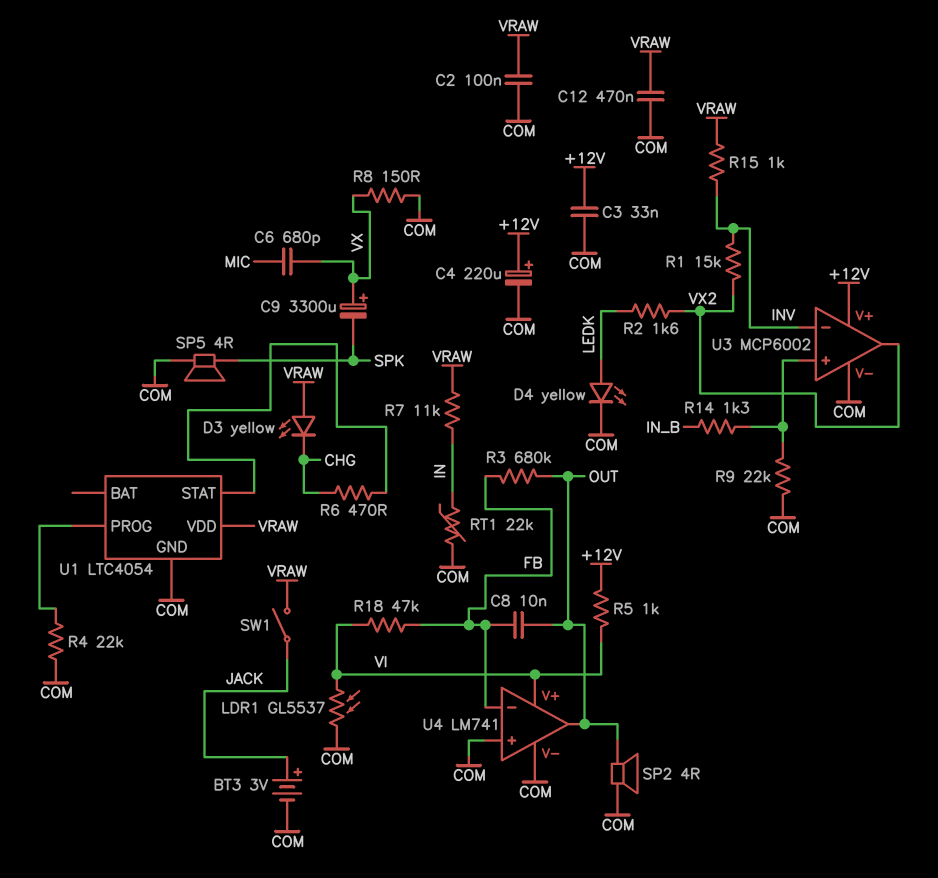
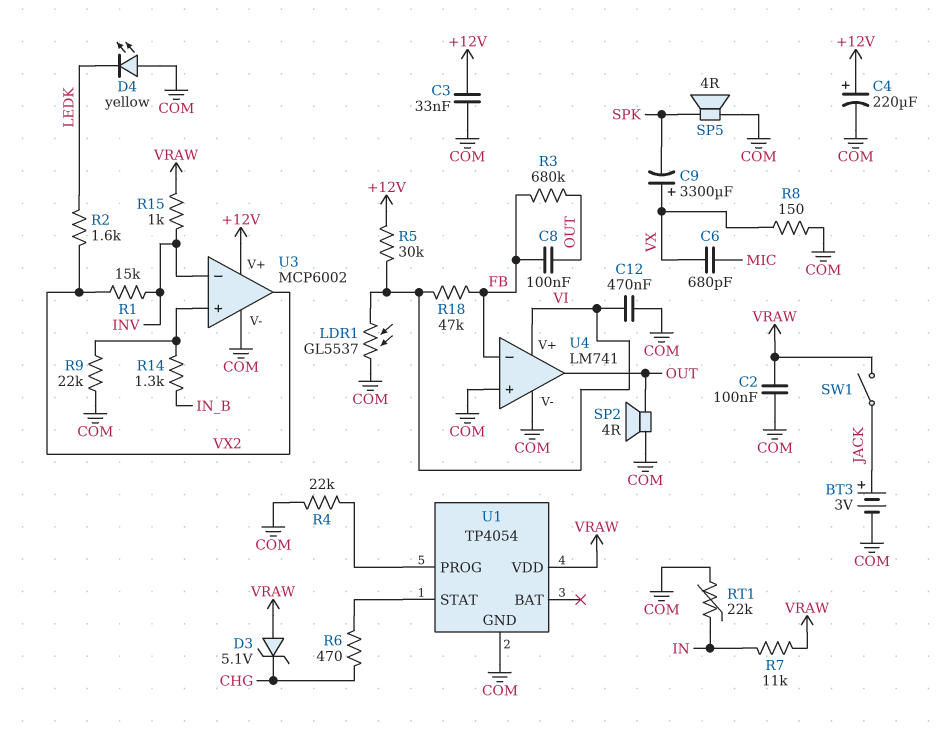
C8: 10nF (FB, OUT) -> 100nF (FB, OUT)
C12: 470nF (COM, VRAW) -> 470nF (COM, VI)
D3: LED yellow (A VRAW, K CHG) -> zener 5.1V (A VRAW, K CHG)
D4: LED yellow (A LEDK, K COM) -> LED yellow (A COM, K LEDK)
R5: 1k (+12V, VI) -> 30k (+12V, VI)
U1: LTC4054 -> TP4054

